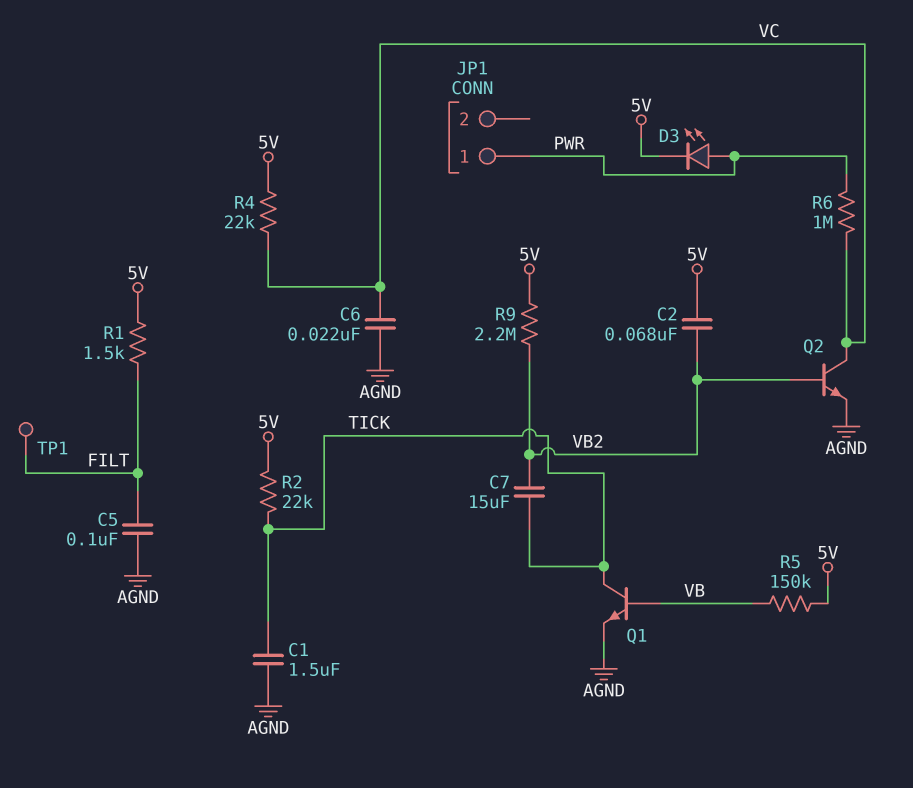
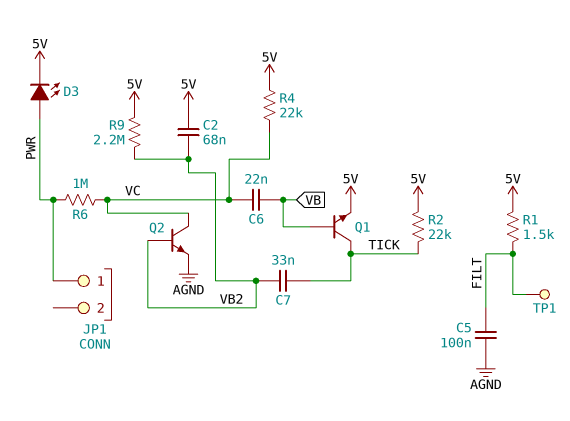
C1: 1.5uF (AGND, TICK) -> none
C6: 22nF (AGND, VC) -> 22nF (VB, VC)
C7: 15uF (TICK, VB2) -> 33nF (TICK, VB2)
Q1: NPN (B VB, C TICK, E AGND) -> NPN (B VB, C TICK, E 5V)
R5: 150k (5V, VB) -> none

